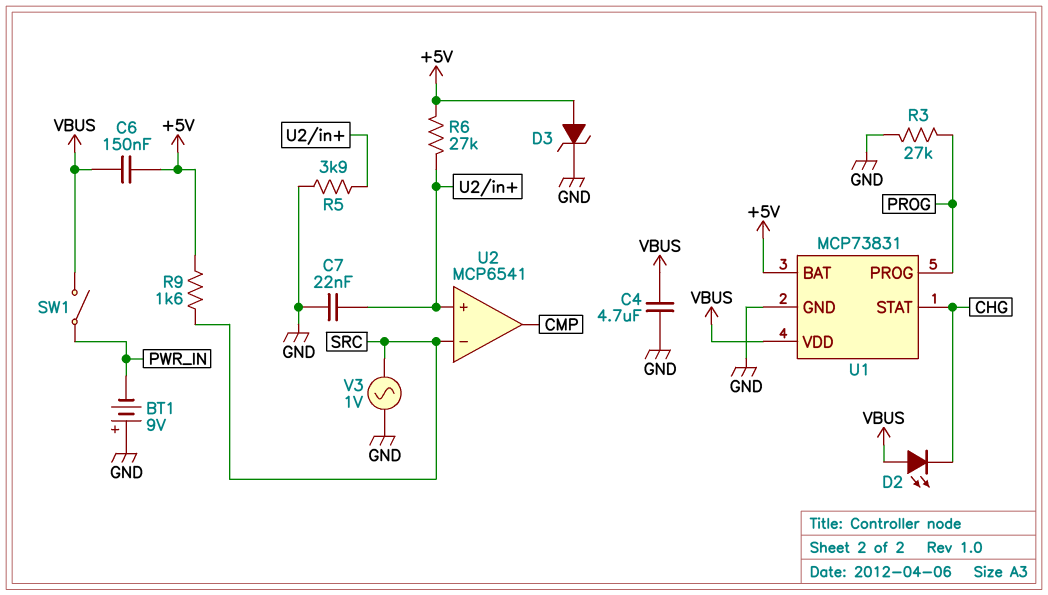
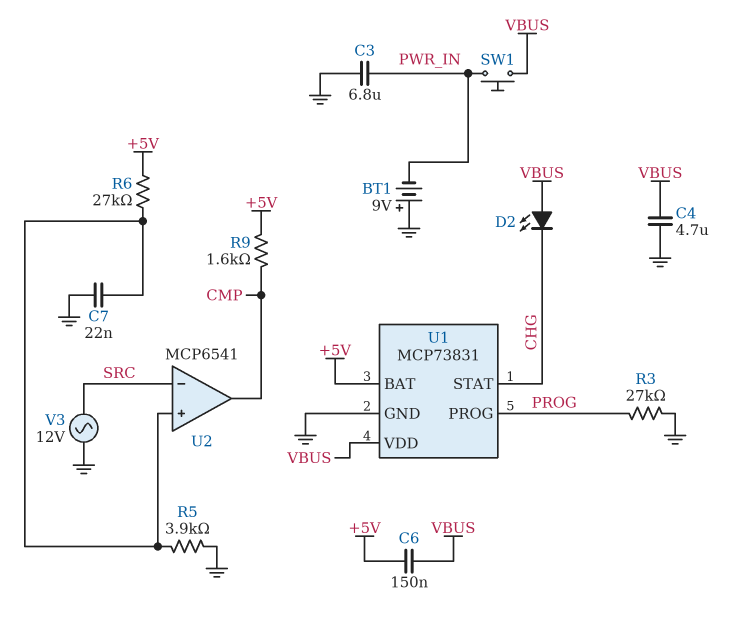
C3: none -> 6.8uF (GND, PWR_IN)
D3: zener (A +5V, K GND) -> none
R9: 1.6k (+5V, SRC) -> 1.6k (+5V, CMP)
SW1: switch (PWR_IN, VBUS) -> button (PWR_IN, VBUS)
V3: AC 1V (GND, SRC) -> AC 12V (GND, SRC)

